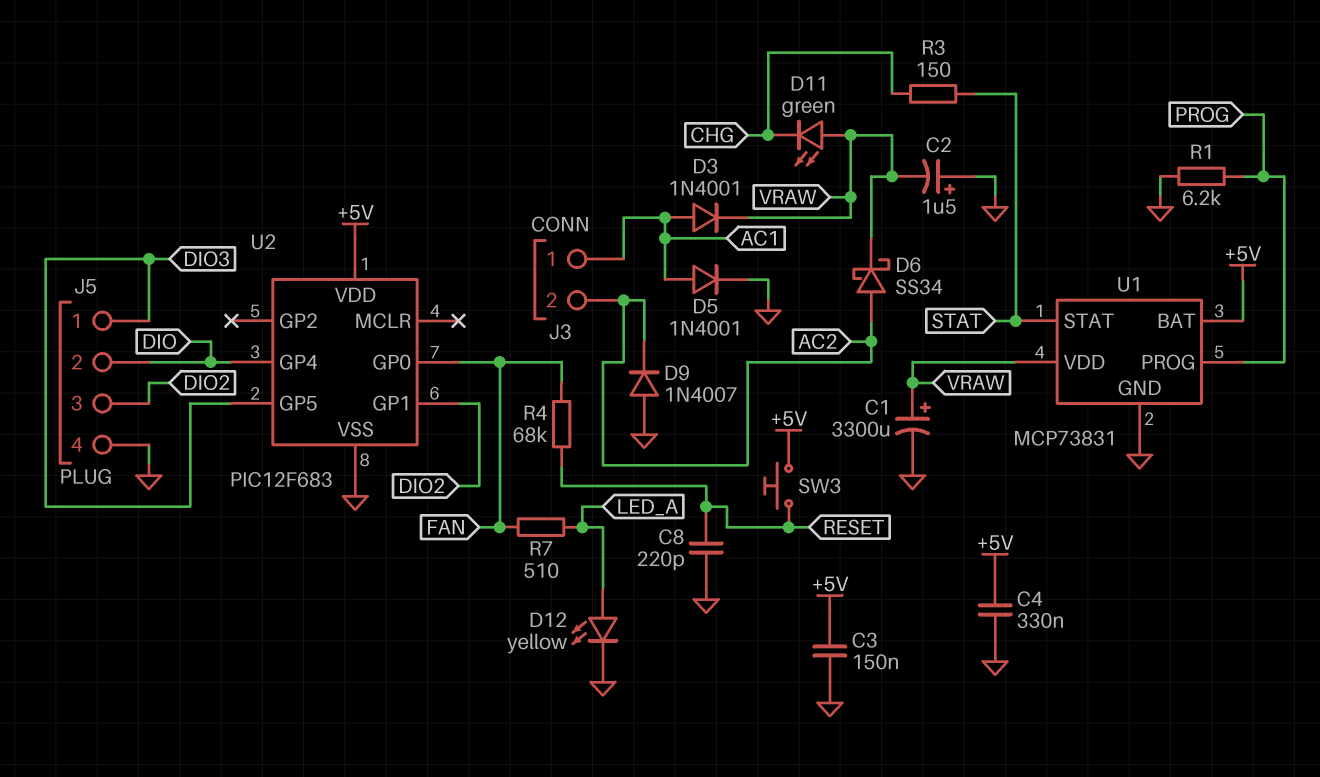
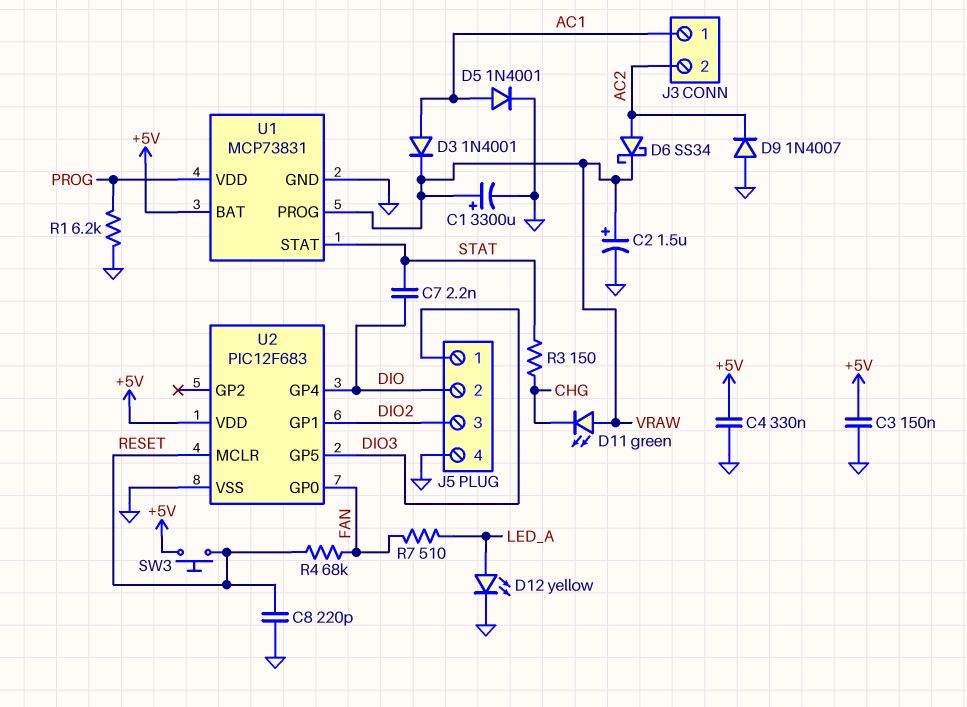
C2: 1.5uF (plus GND, minus VRAW) -> 1.5uF (plus VRAW, minus GND)
C7: none -> 2.2nF (DIO, STAT)
U1 pin PROG: PROG -> VRAW
U1 pin VDD: VRAW -> PROG
U2 pin MCLR: none -> RESET

